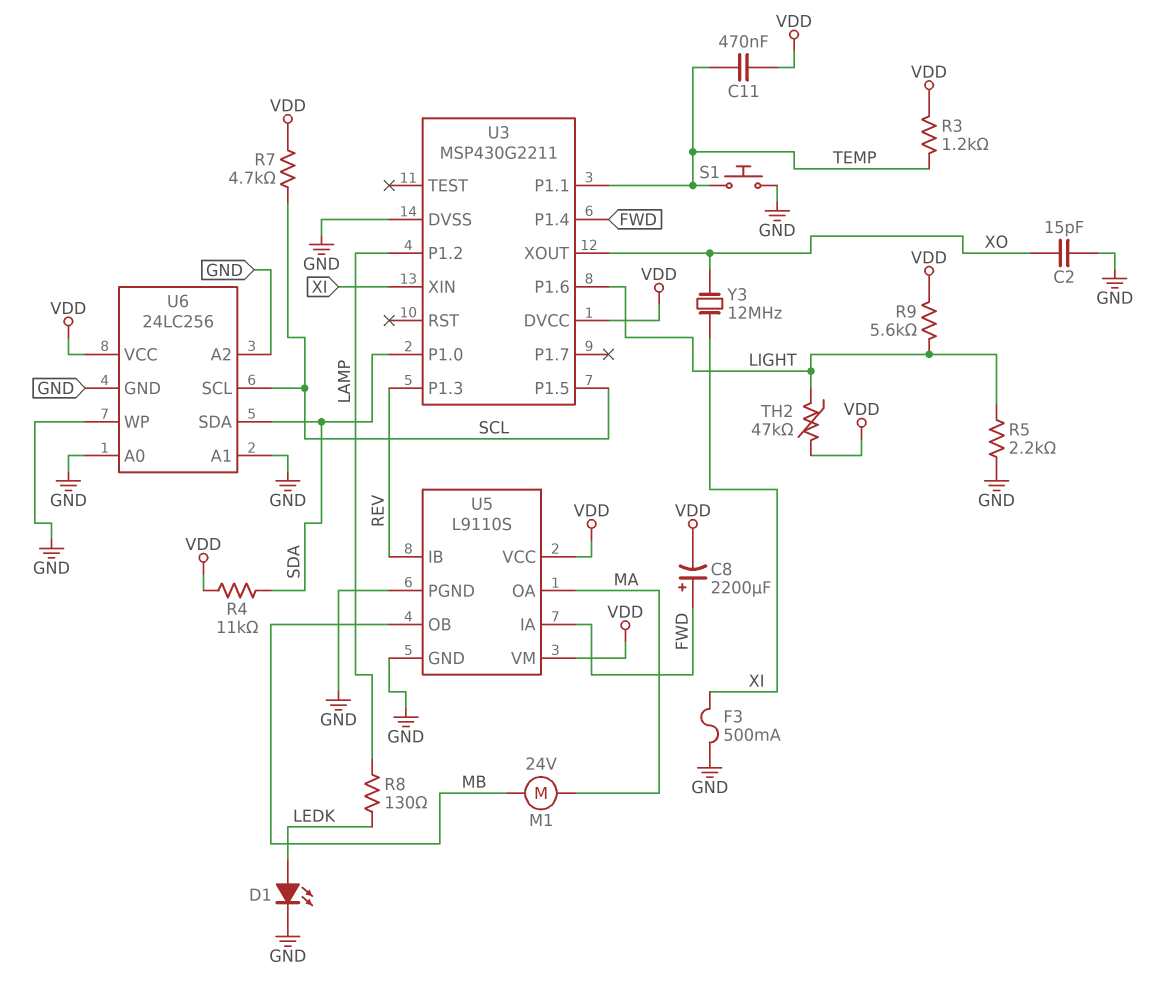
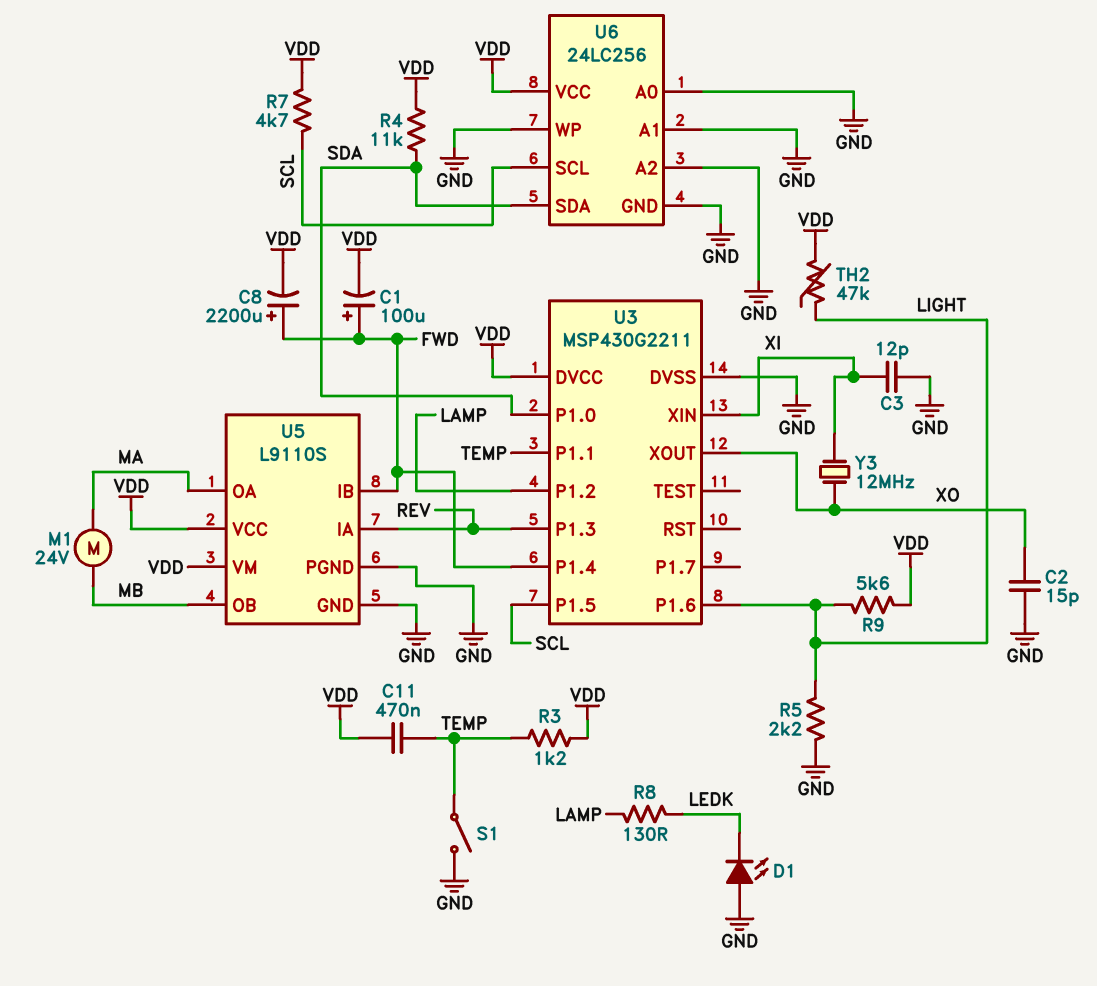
C1: none -> 100uF (plus FWD, minus VDD)
C3: none -> 12pF (GND, XI)
D1: LED (A LEDK, K GND) -> LED (A GND, K LEDK)
F3: 500mA (GND, XI) -> none
S1: button (GND, TEMP) -> switch (GND, TEMP)
U5 pin IA: FWD -> REV
U5 pin IB: REV -> FWD

